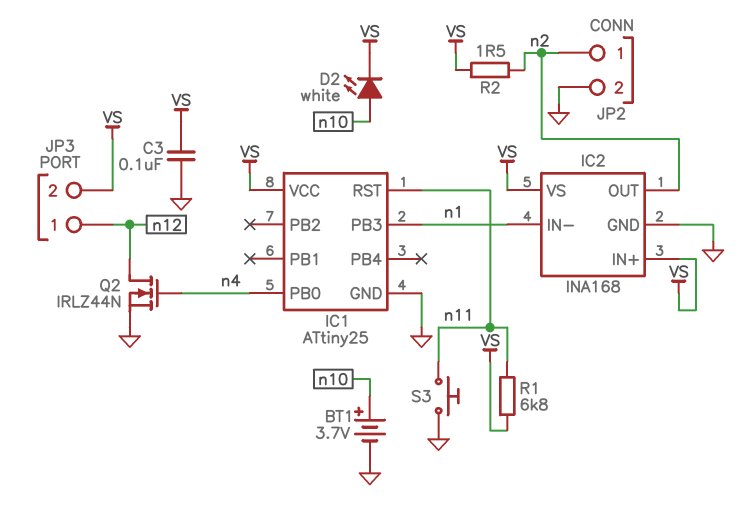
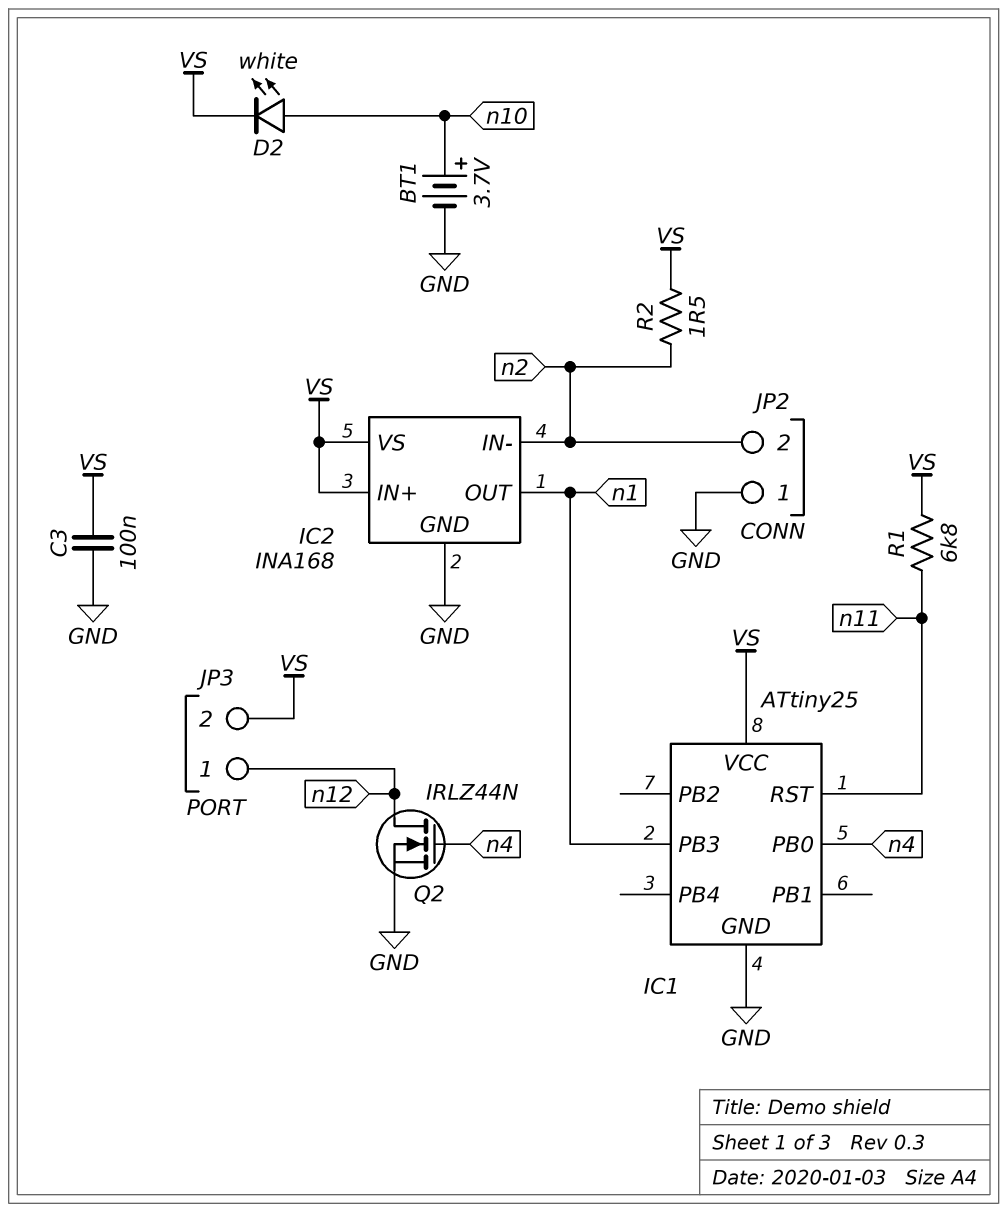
IC2 pin IN-: n1 -> n2
IC2 pin OUT: n2 -> n1
JP2 pin 1: n2 -> GND
JP2 pin 2: GND -> n2
S3: button (GND, n11) -> none

